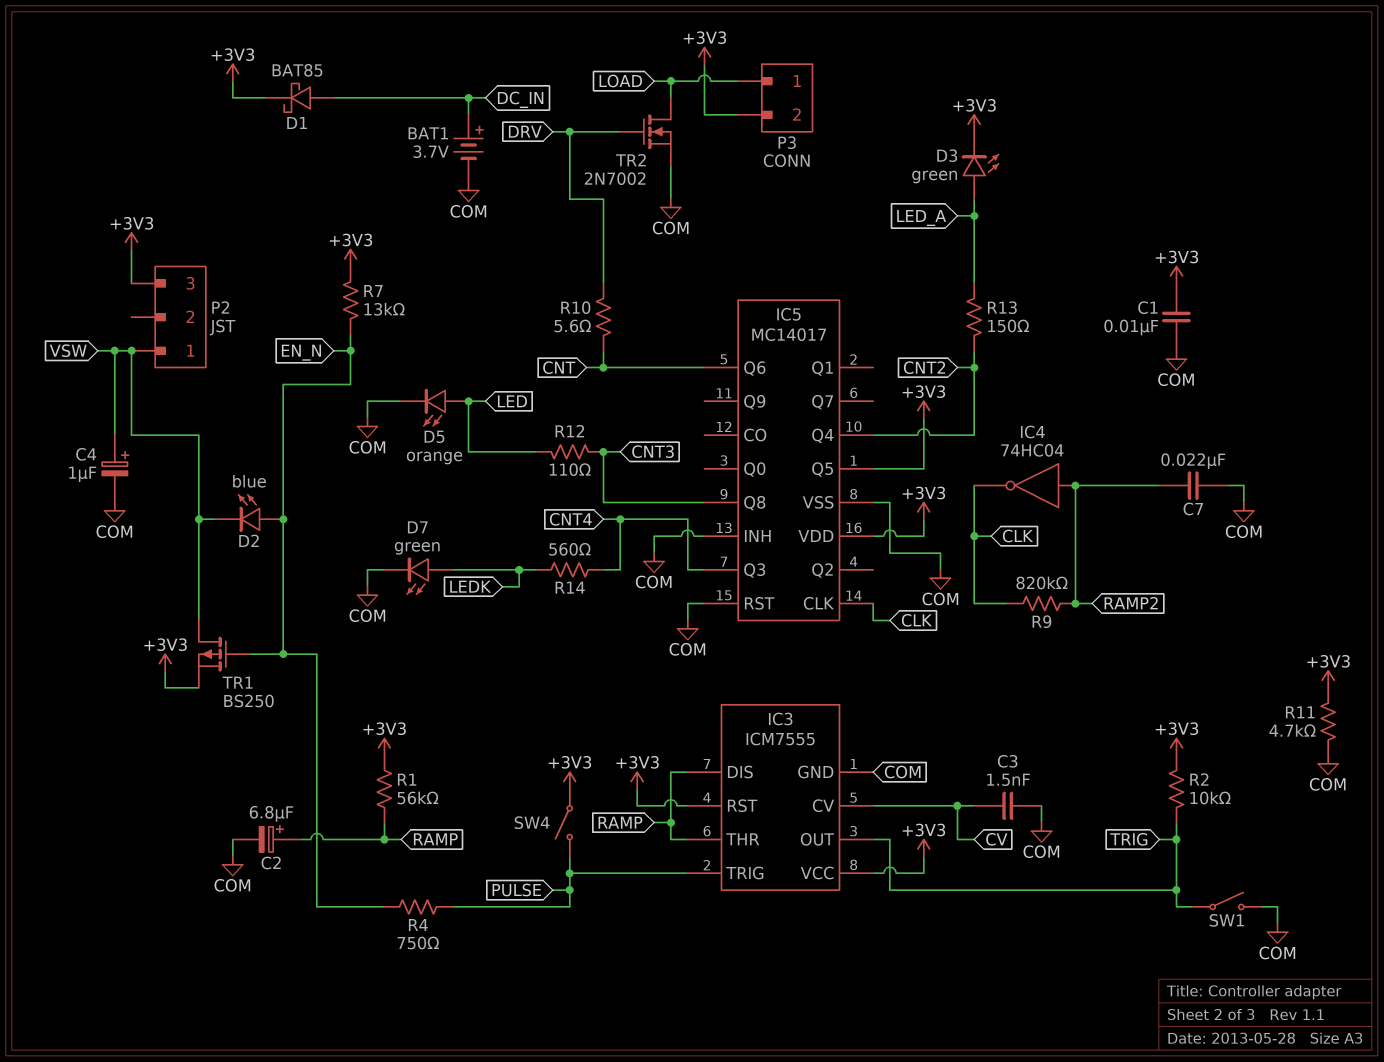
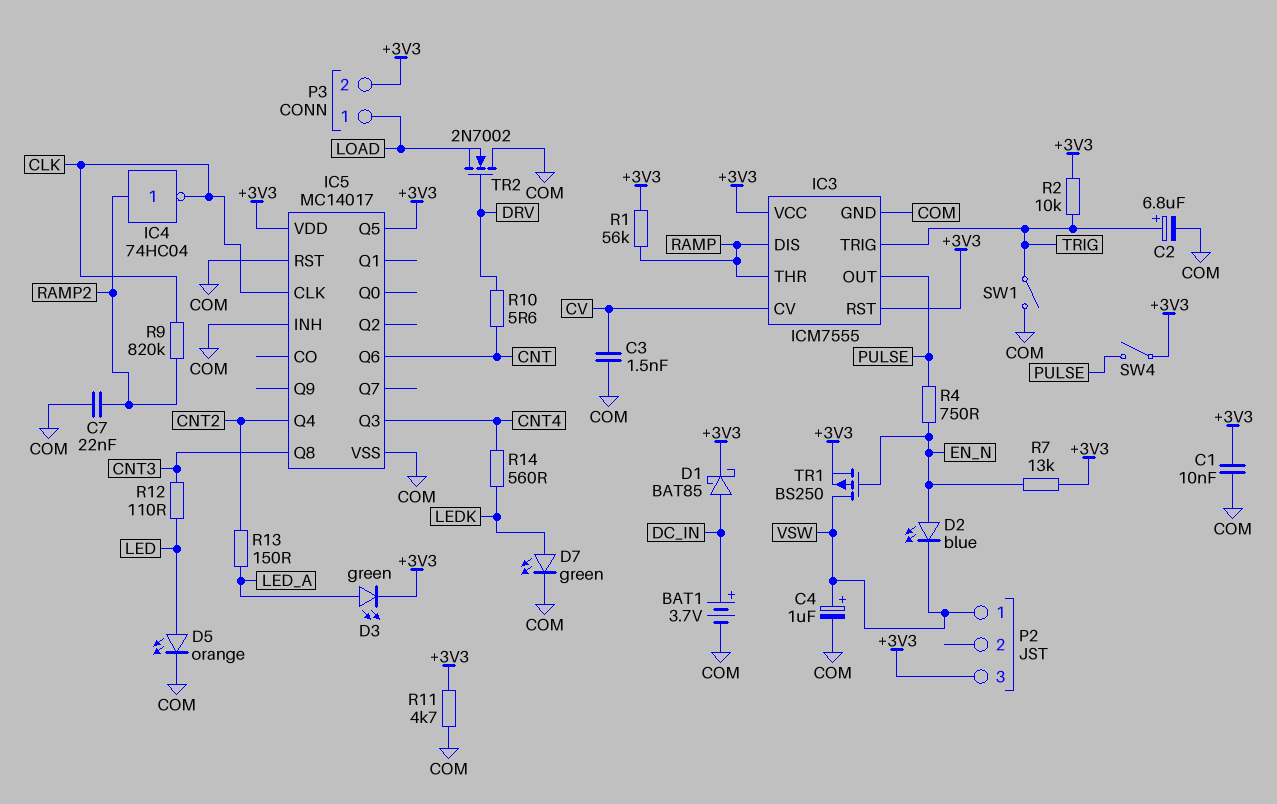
C2: 6.8uF (plus RAMP, minus COM) -> 6.8uF (plus TRIG, minus COM)
IC3 pin OUT: TRIG -> PULSE
IC3 pin TRIG: PULSE -> TRIG
TR2: NMOS 2N7002 (G DRV, D LOAD, S COM) -> NMOS 2N7002 (G DRV, D COM, S LOAD)

